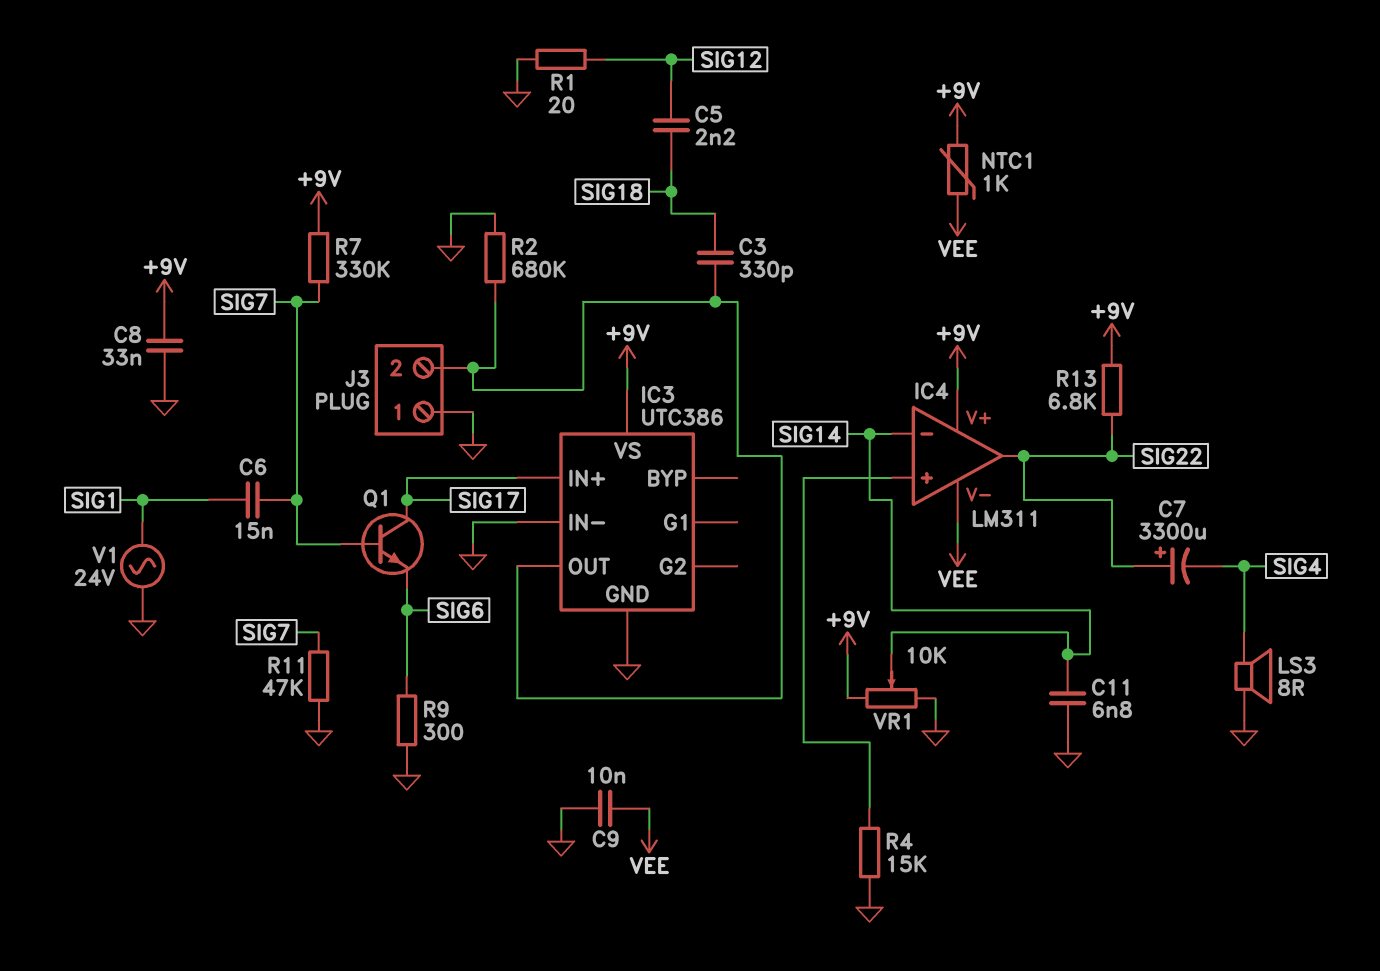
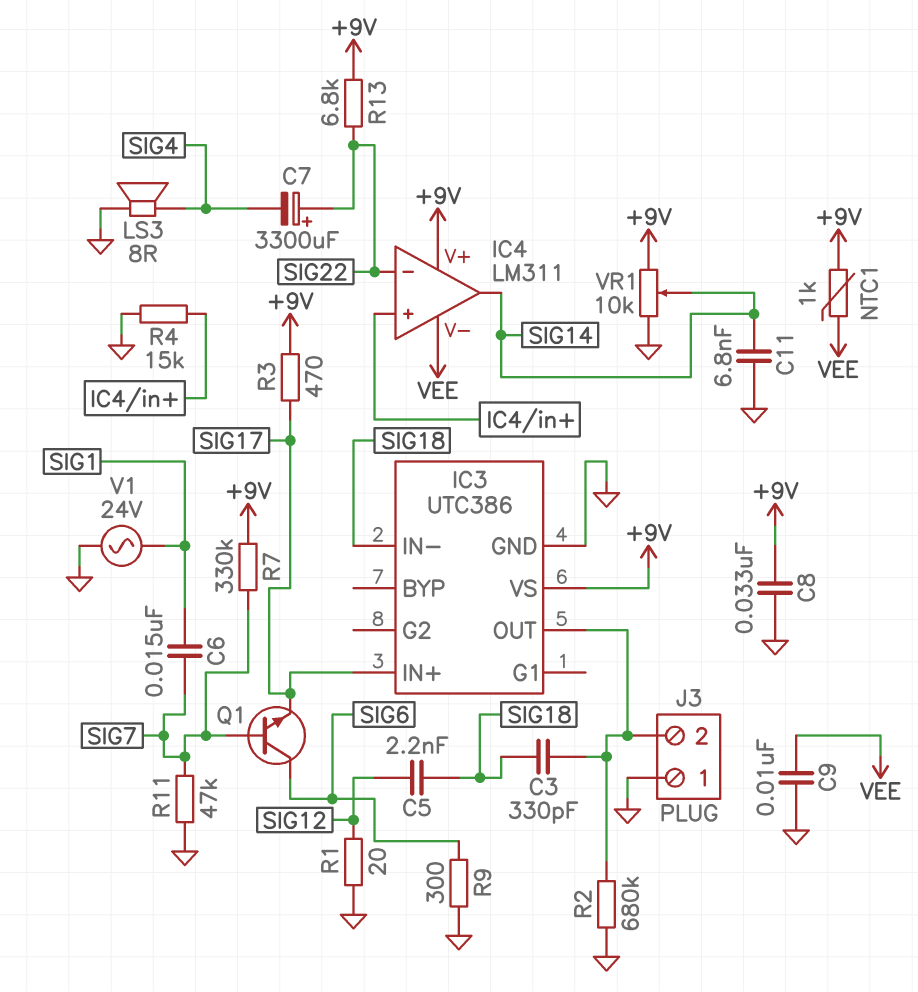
IC3 pin IN-: GND -> SIG18
IC4 pin in-: SIG14 -> SIG22
IC4 pin out: SIG22 -> SIG14
Q1: NPN (B SIG7, C SIG17, E SIG6) -> NPN (B SIG7, C SIG6, E SIG17)
R3: none -> 470 (+9V, SIG17)

